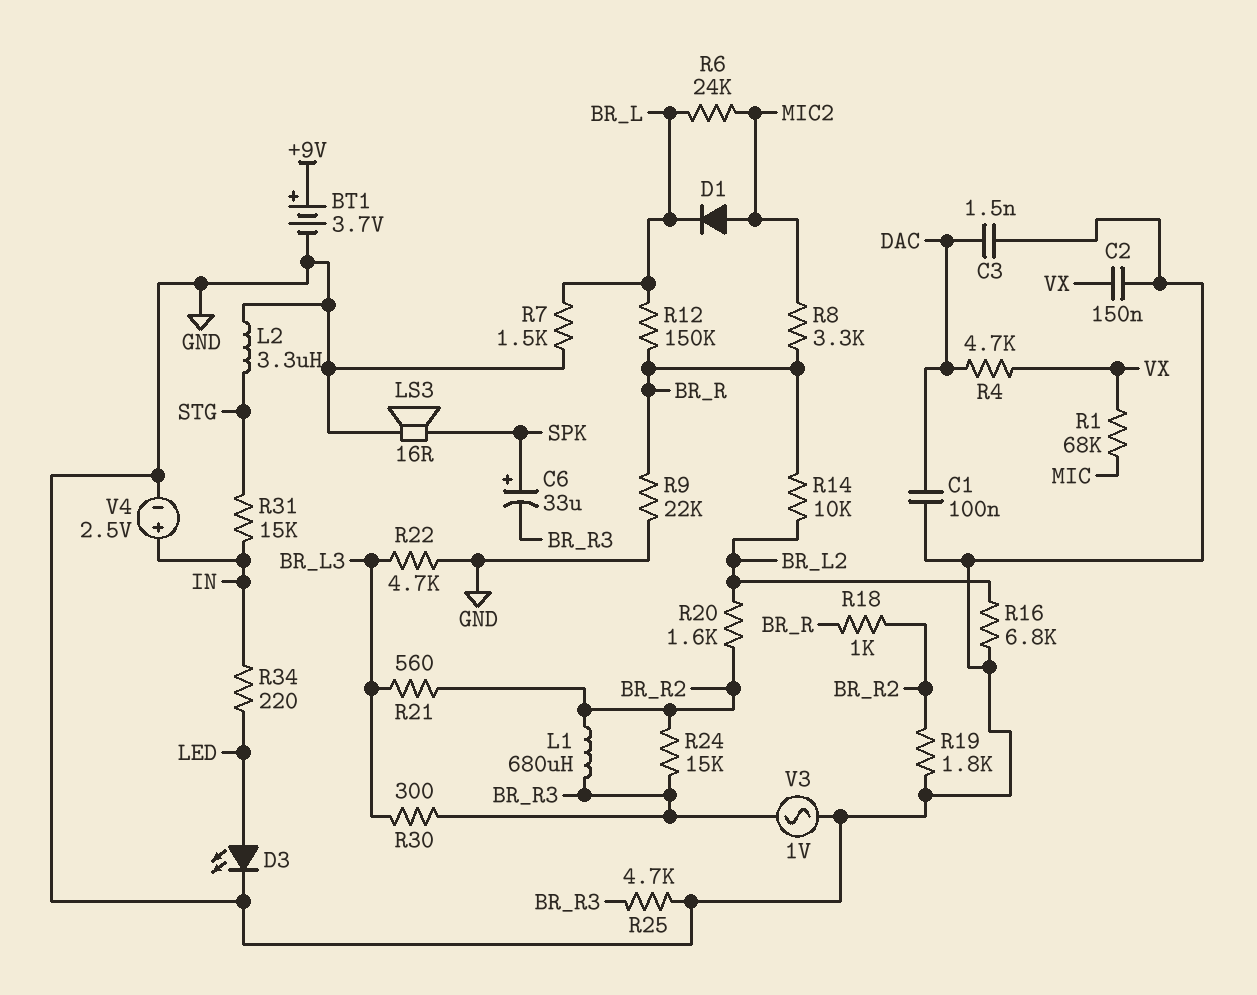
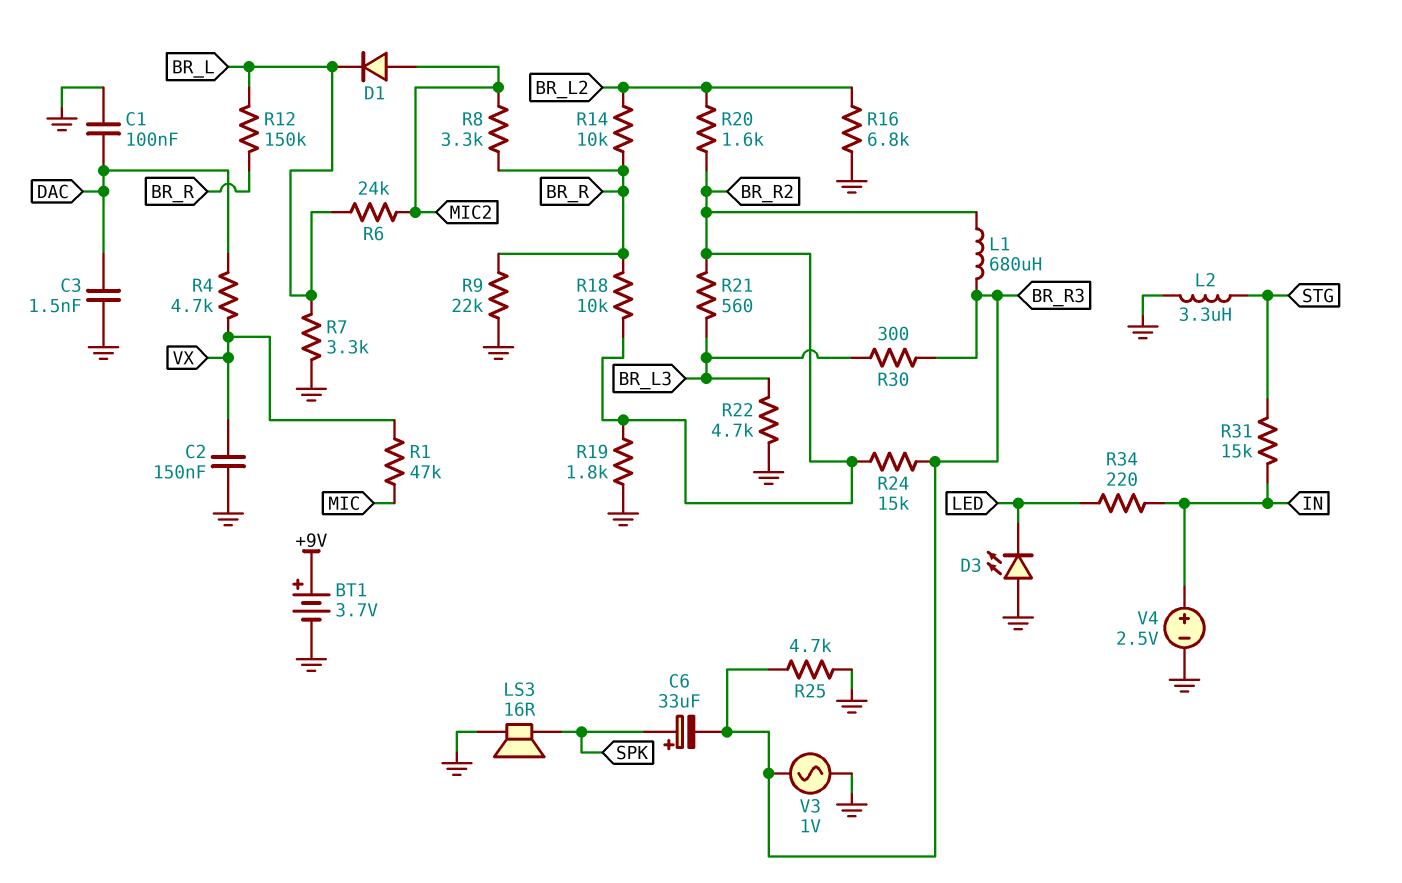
D3: LED (A LED, K GND) -> LED (A GND, K LED)
R1: 68k (MIC, VX) -> 47k (MIC, VX)
R7: 1.5k (BR_L, GND) -> 3.3k (BR_L, GND)
R18: 1k (BR_R, BR_R2) -> 10k (BR_R, BR_R2)

